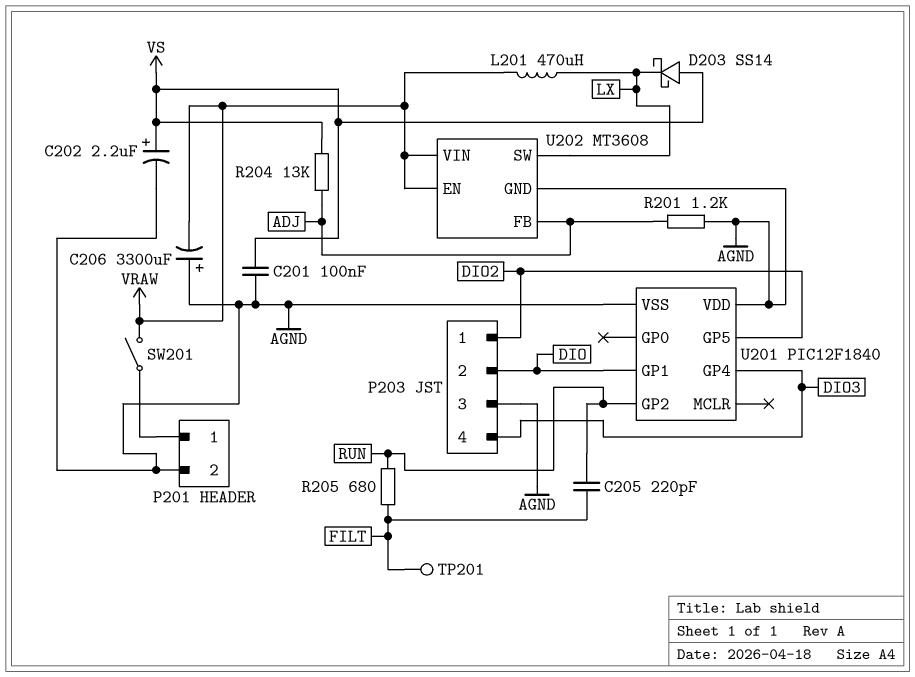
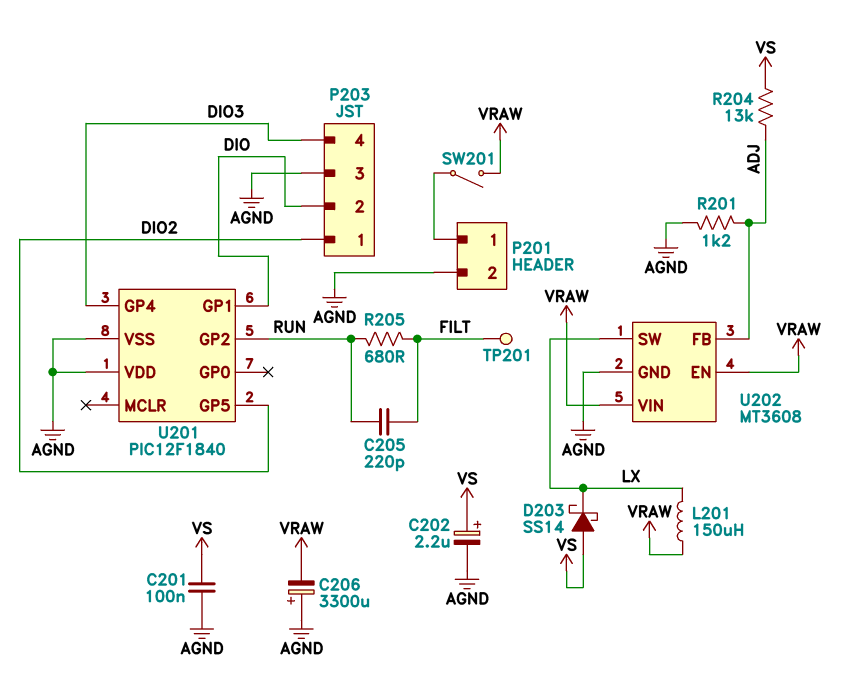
L201: 470uH (LX, VRAW) -> 150uH (LX, VRAW)

